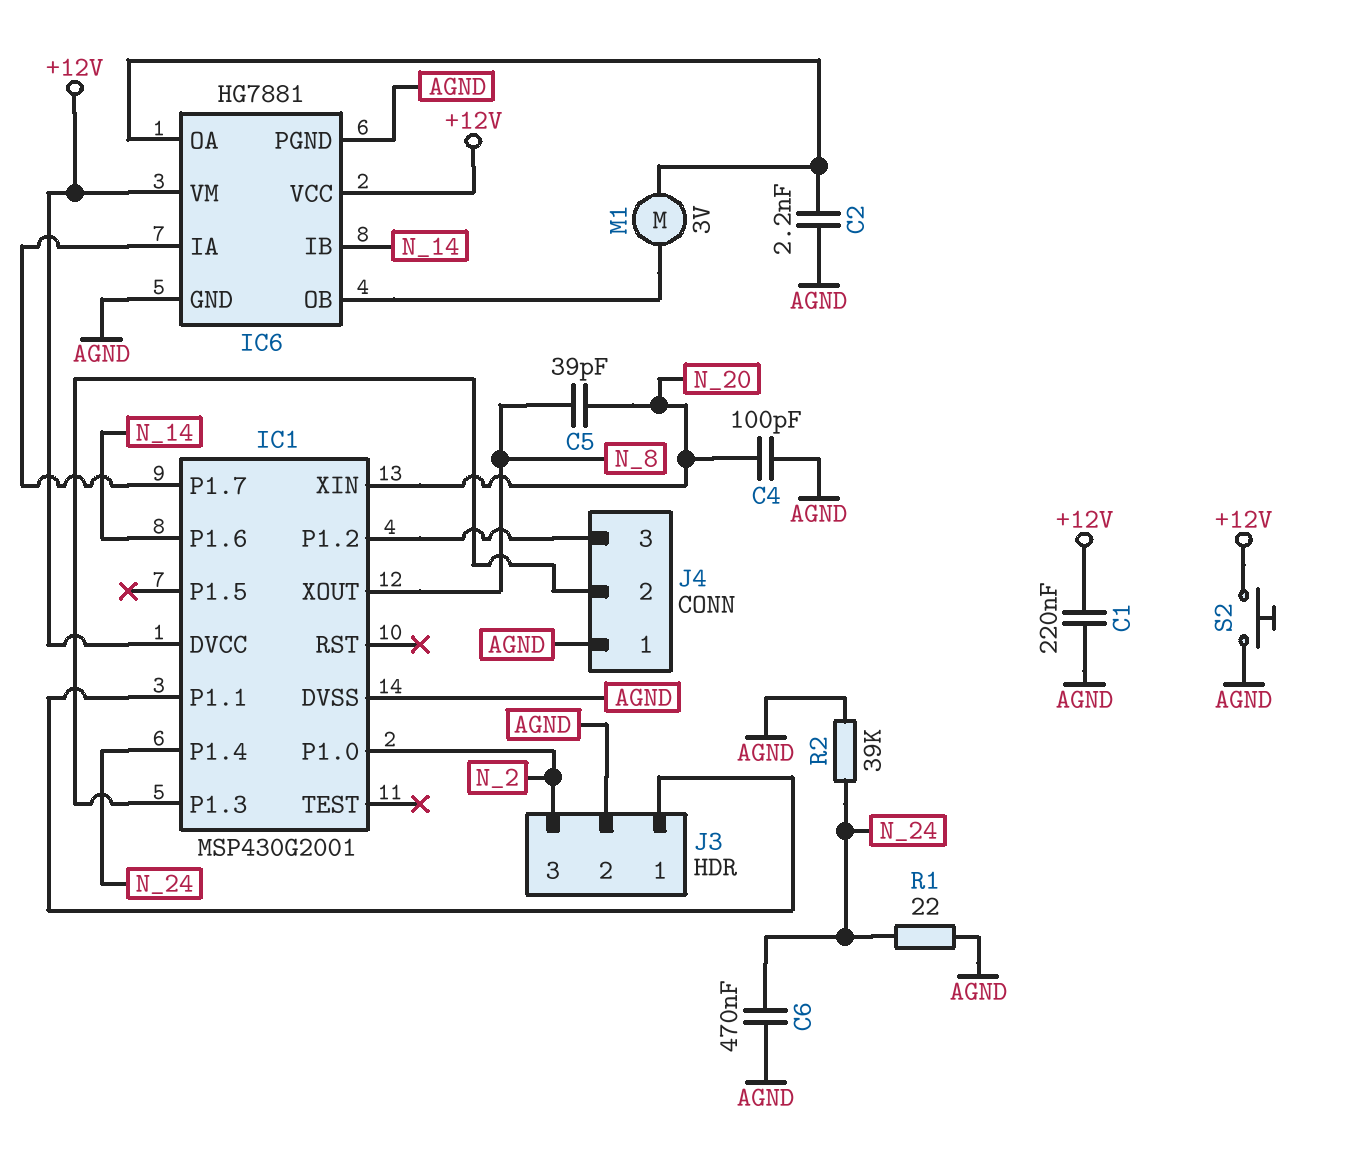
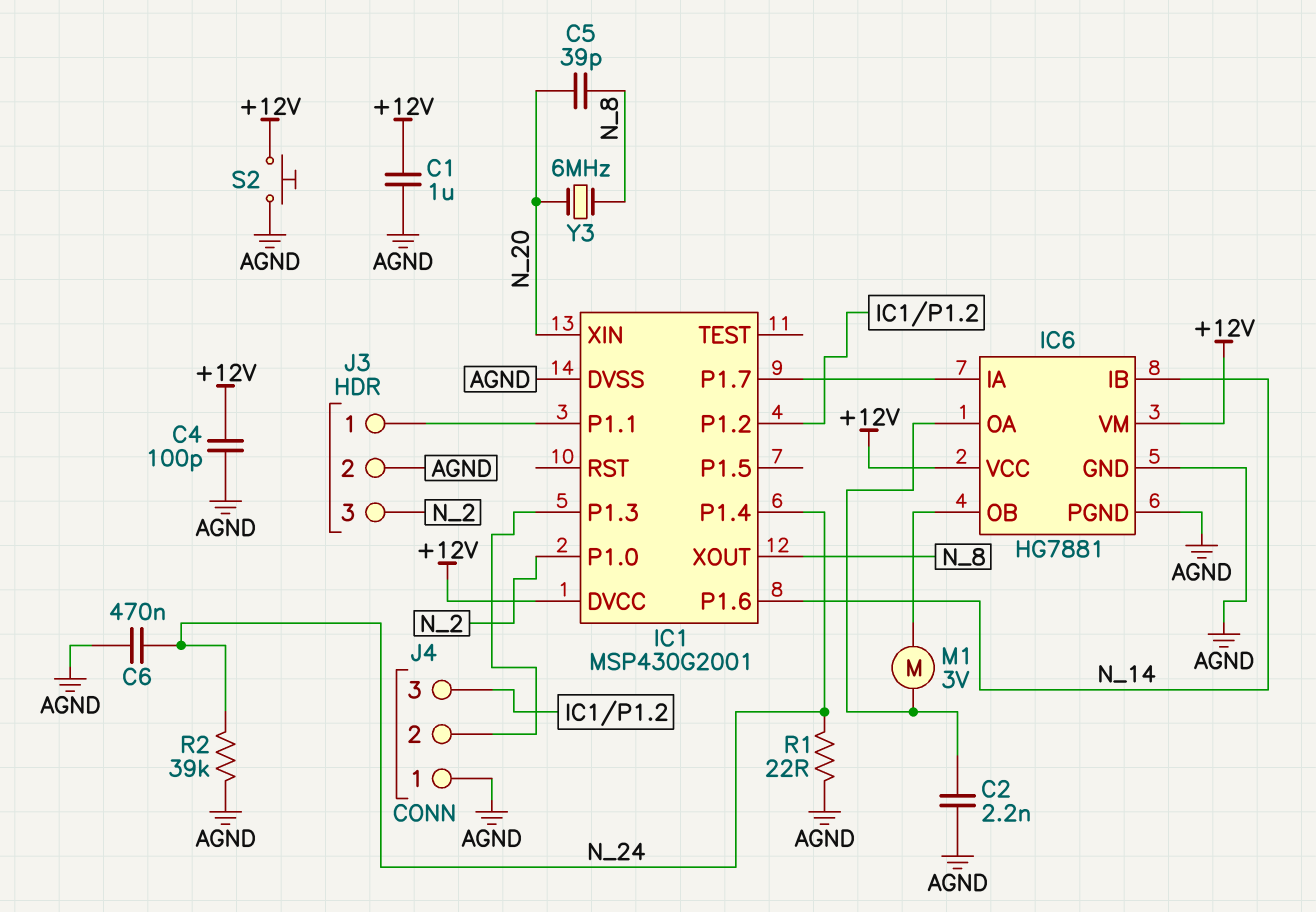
C1: 220nF (+12V, AGND) -> 1uF (+12V, AGND)
C4: 100pF (AGND, N_20) -> 100pF (+12V, AGND)
Y3: none -> 6MHz (N_8, N_20)

